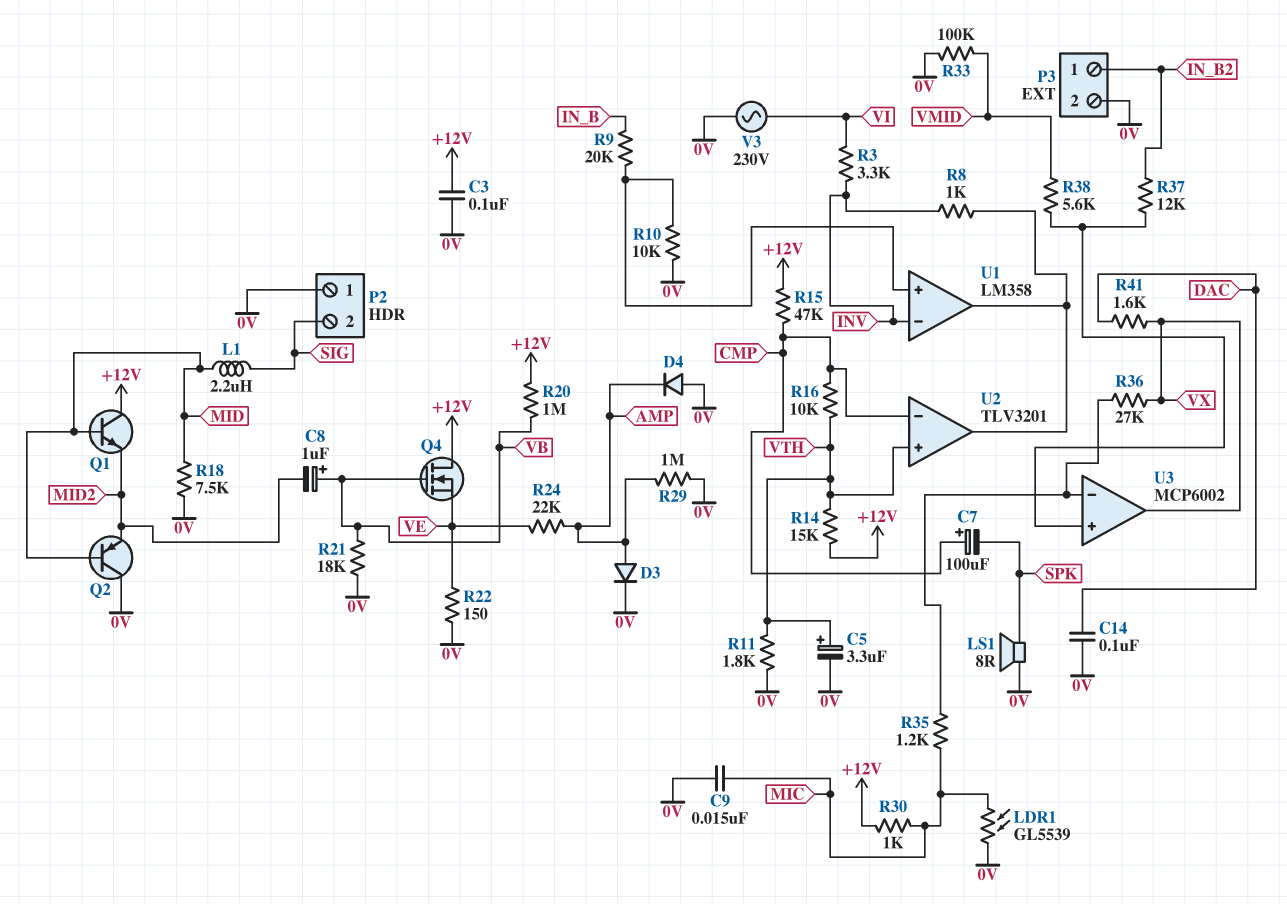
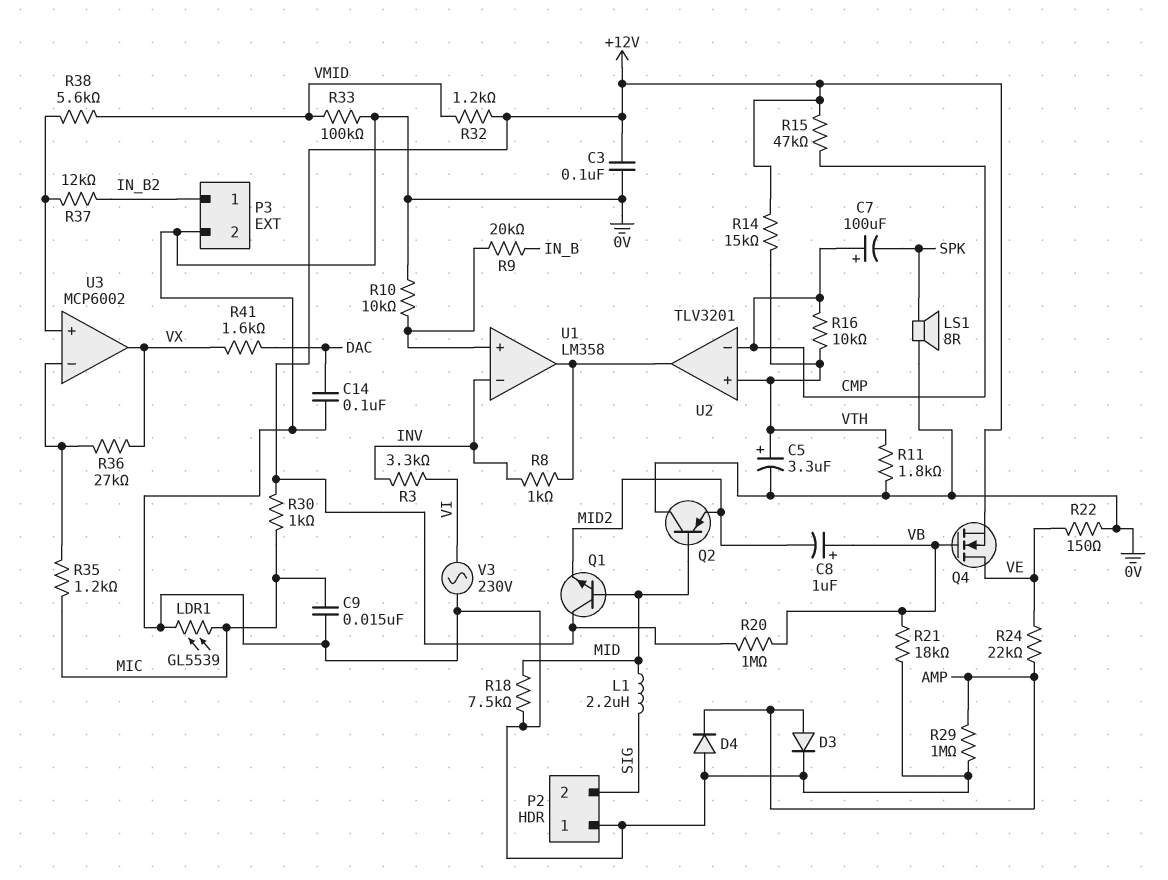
Q4: NMOS (G VB, D +12V, S VE) -> NMOS (G VB, D VE, S +12V)
R32: none -> 1.2k (+12V, VMID)

